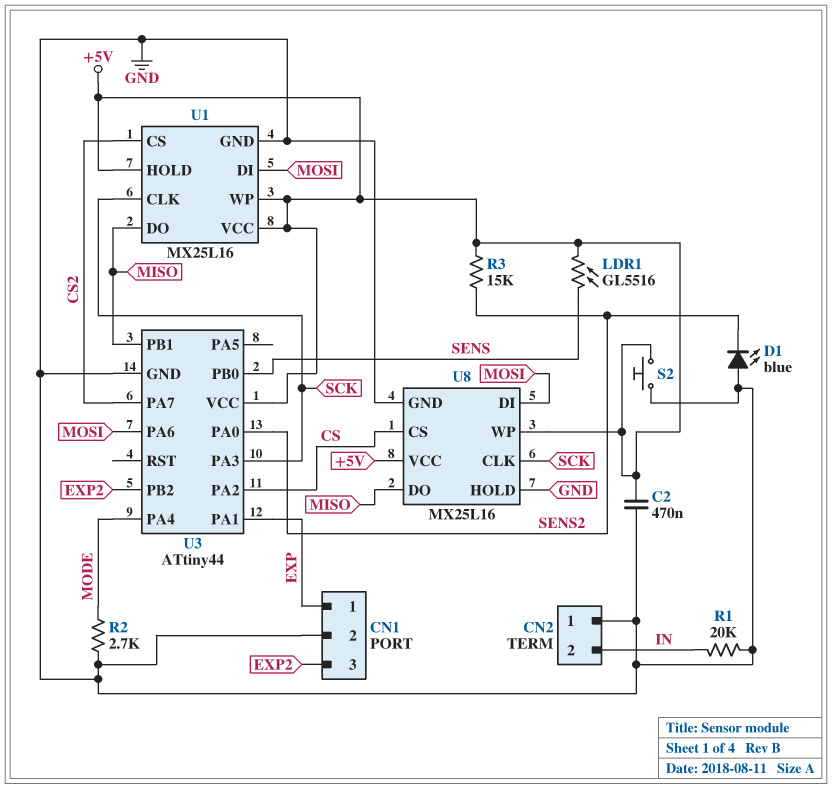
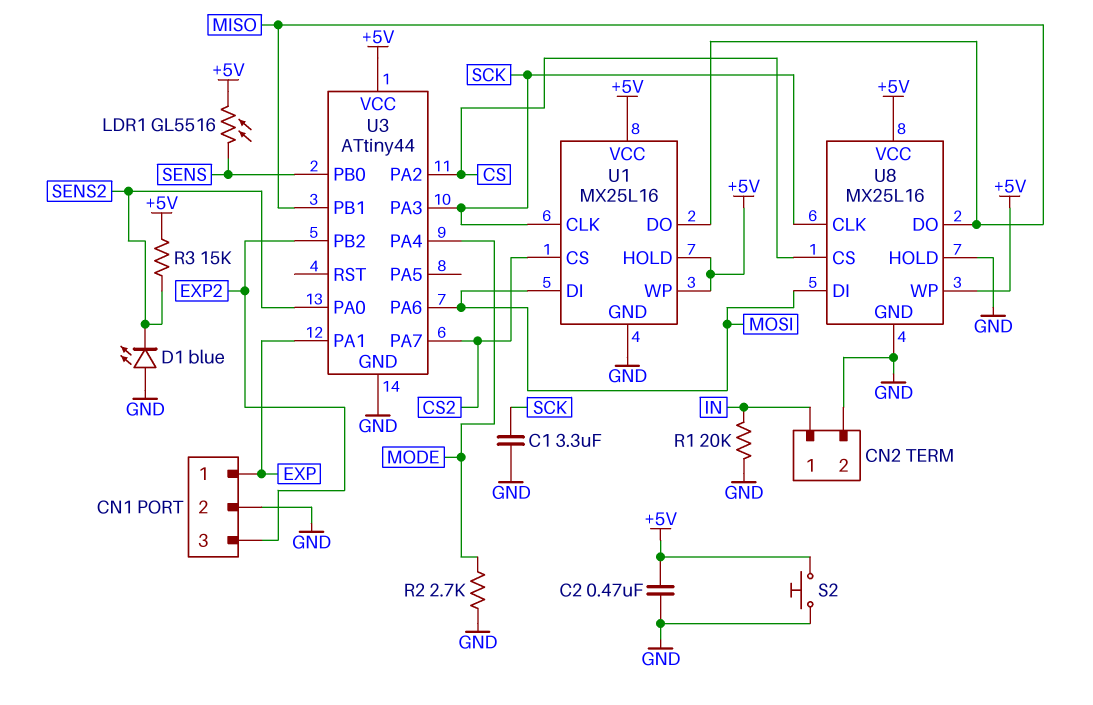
C1: none -> 3.3uF (GND, SCK)
CN2 pin 1: GND -> IN
CN2 pin 2: IN -> GND

